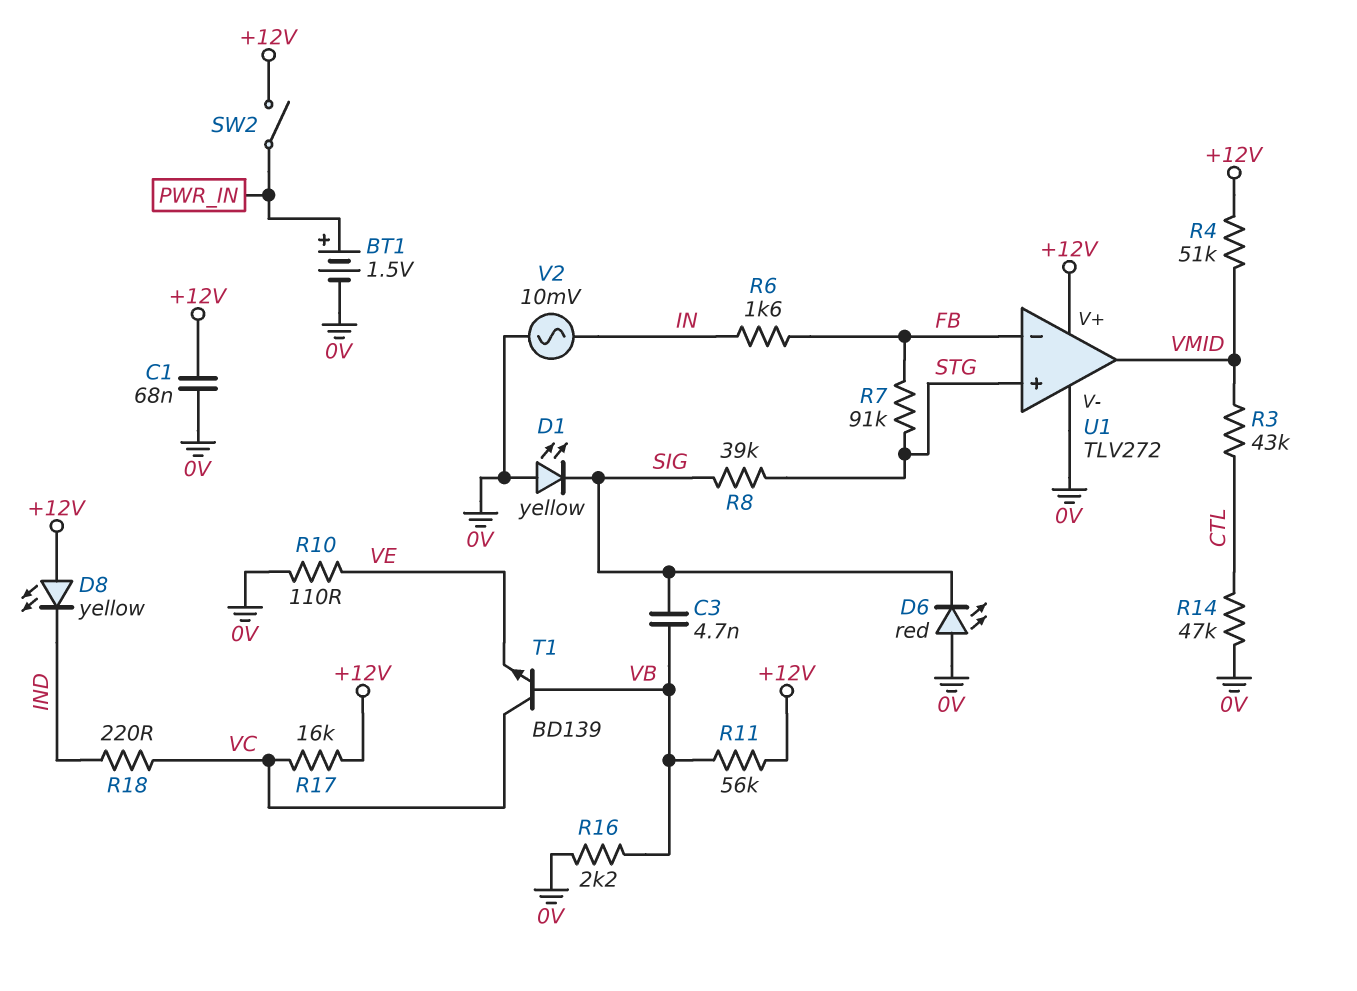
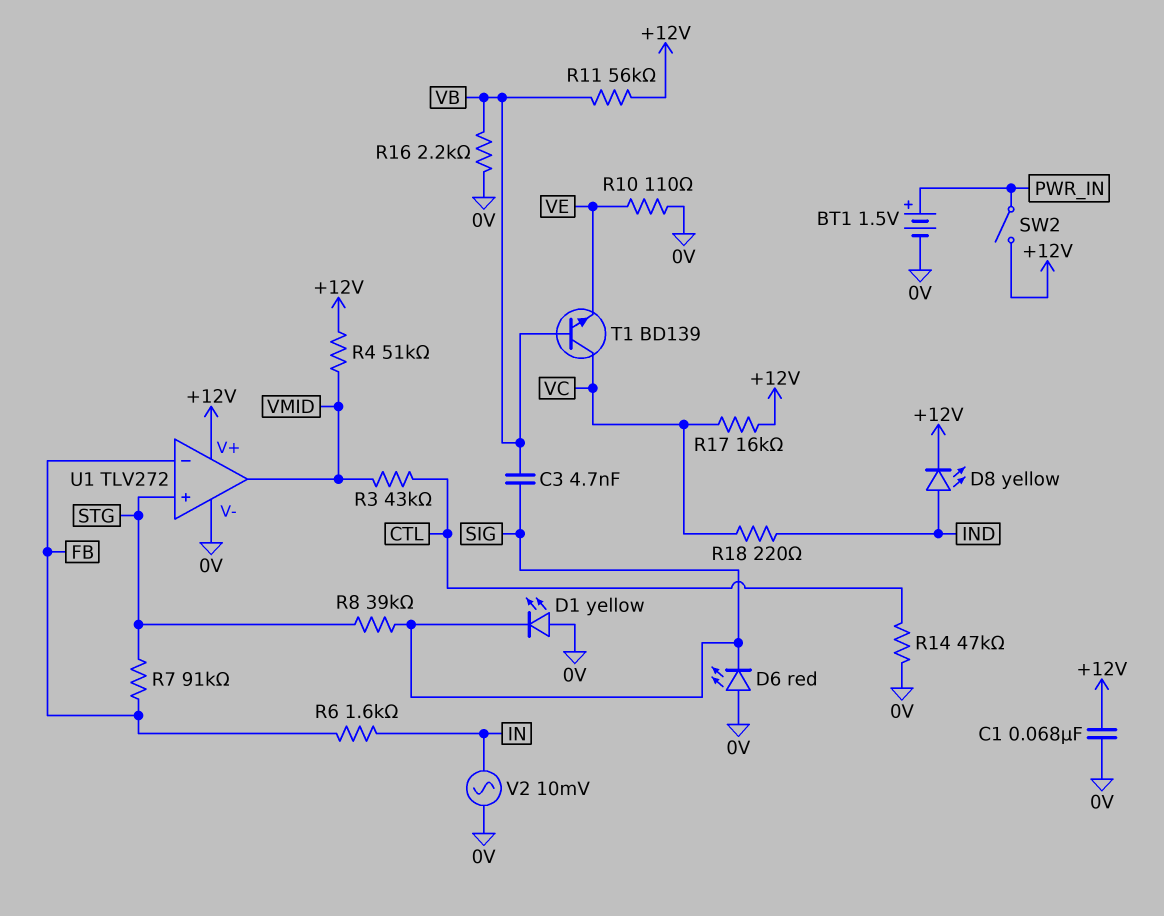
D8: LED yellow (A +12V, K IND) -> LED yellow (A IND, K +12V)

